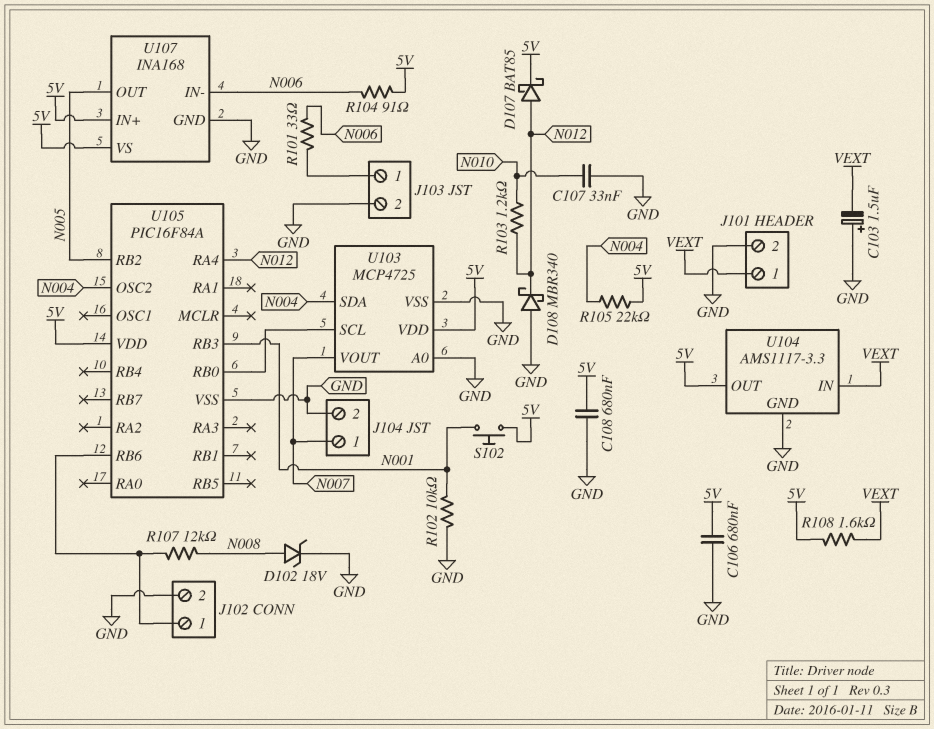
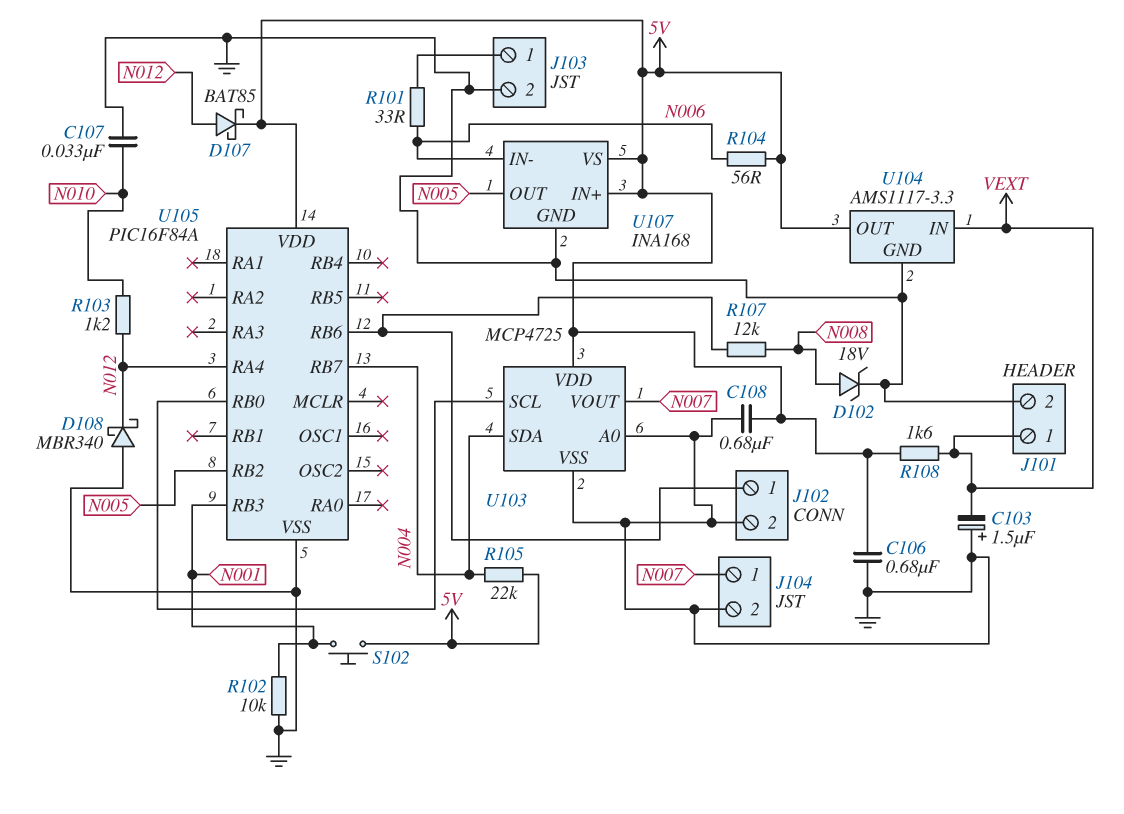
R104: 91 (5V, N006) -> 56 (5V, N006)
U105 pin OSC2: N004 -> none
U105 pin RB7: none -> N004

